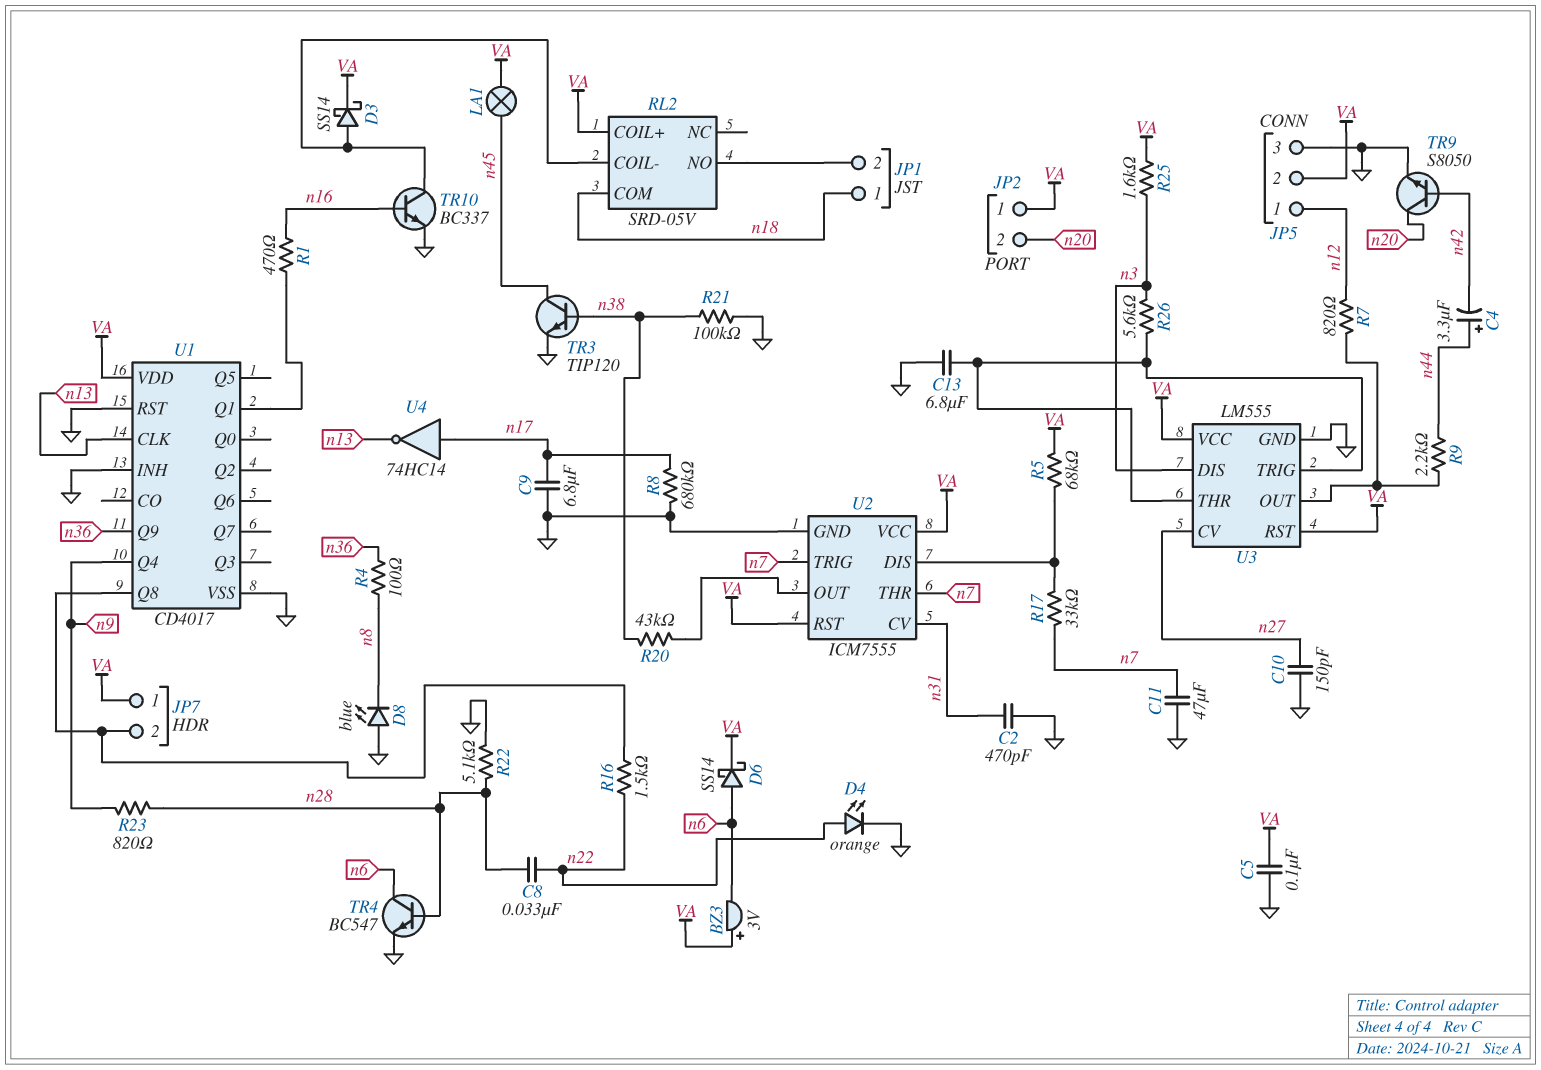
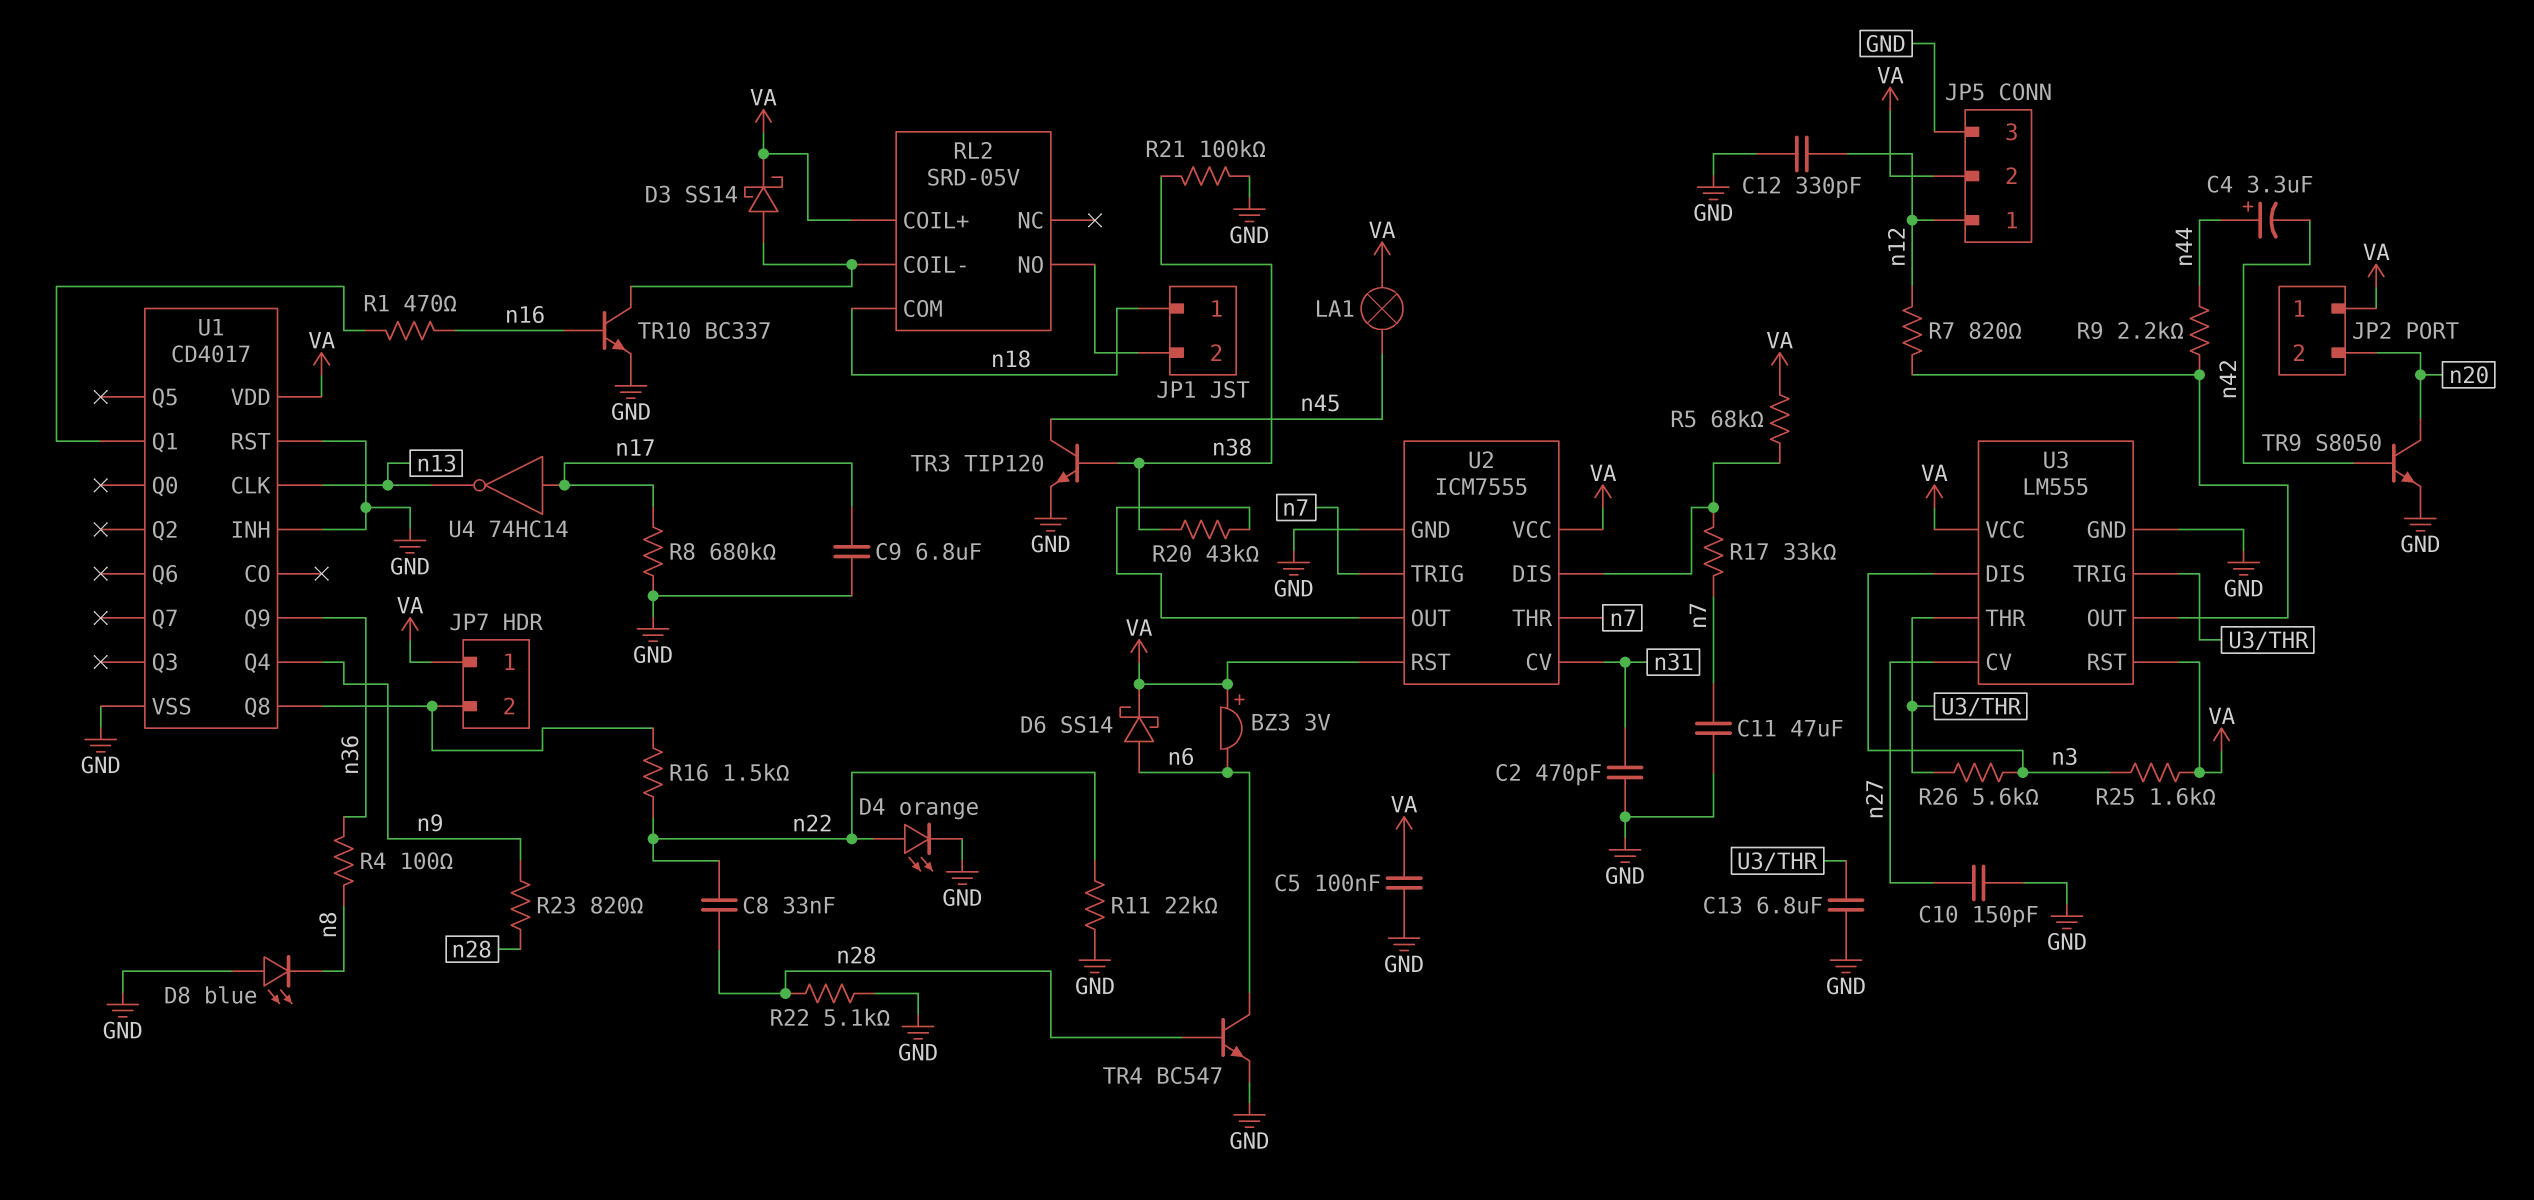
C12: none -> 330pF (GND, n12)
R11: none -> 22k (GND, n22)

